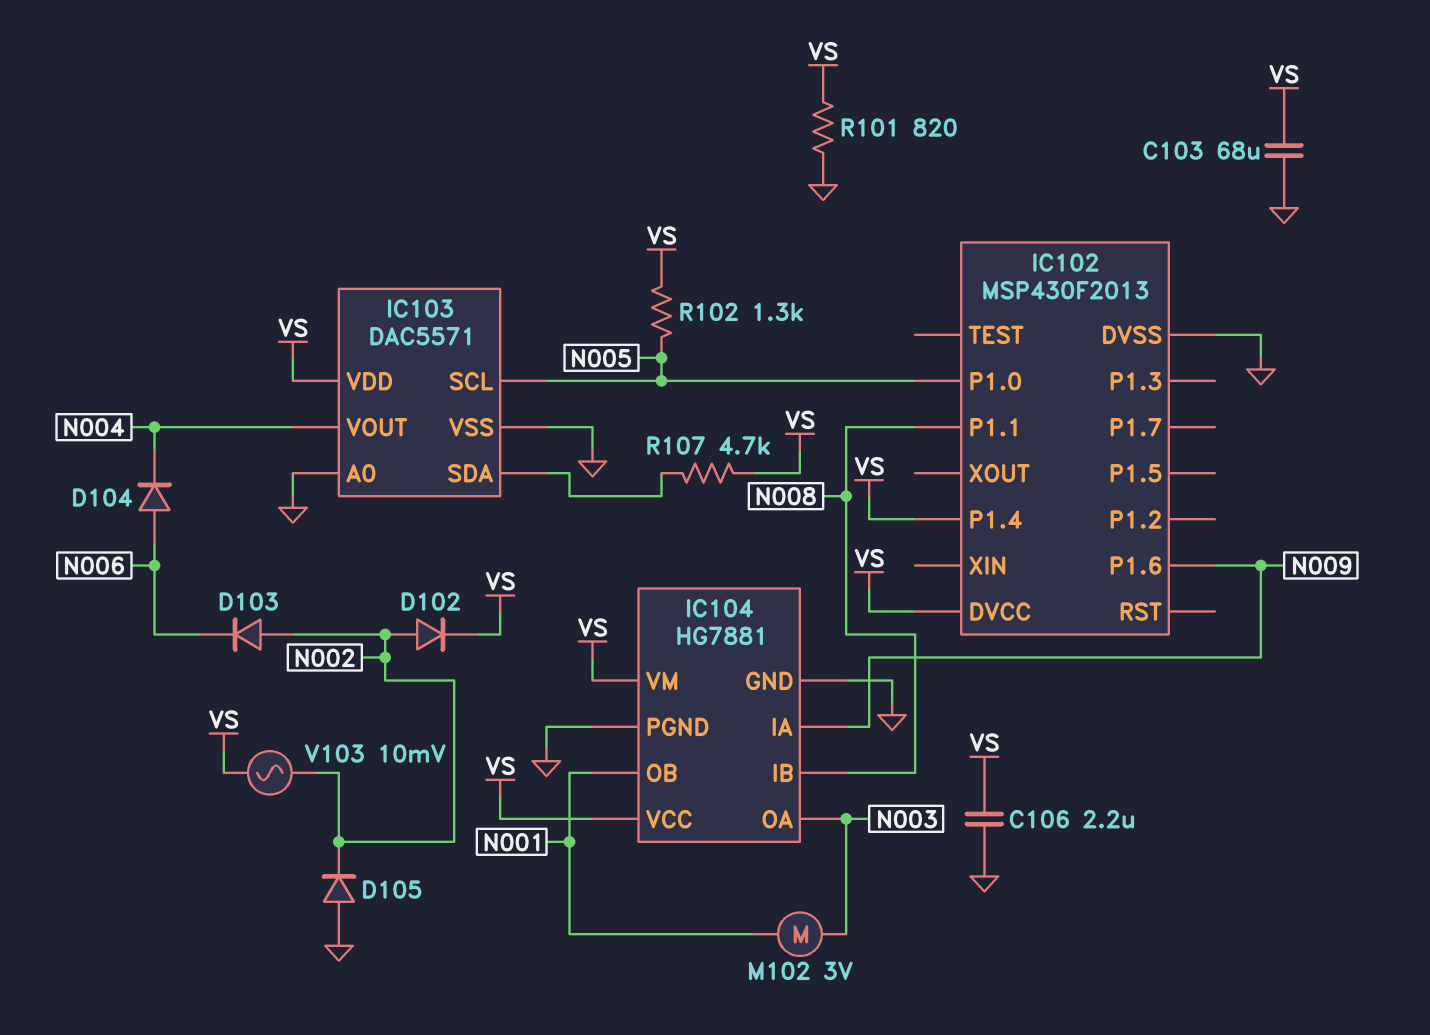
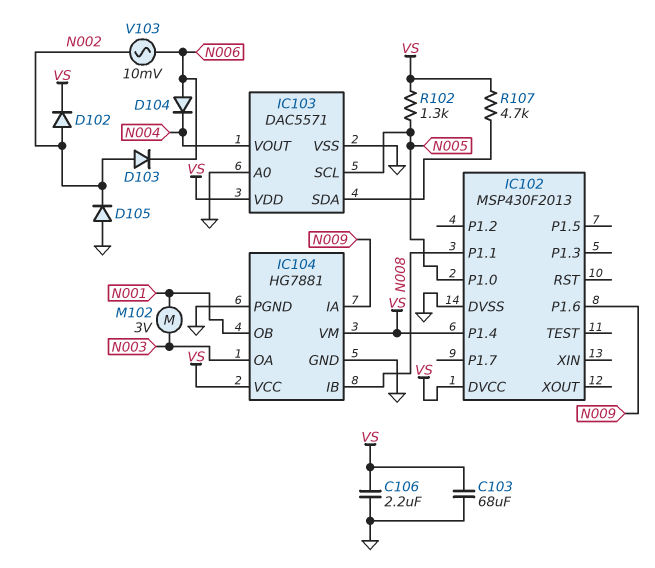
R101: 820 (GND, VS) -> none
V103: AC 10mV (N002, VS) -> AC 10mV (N002, N006)

